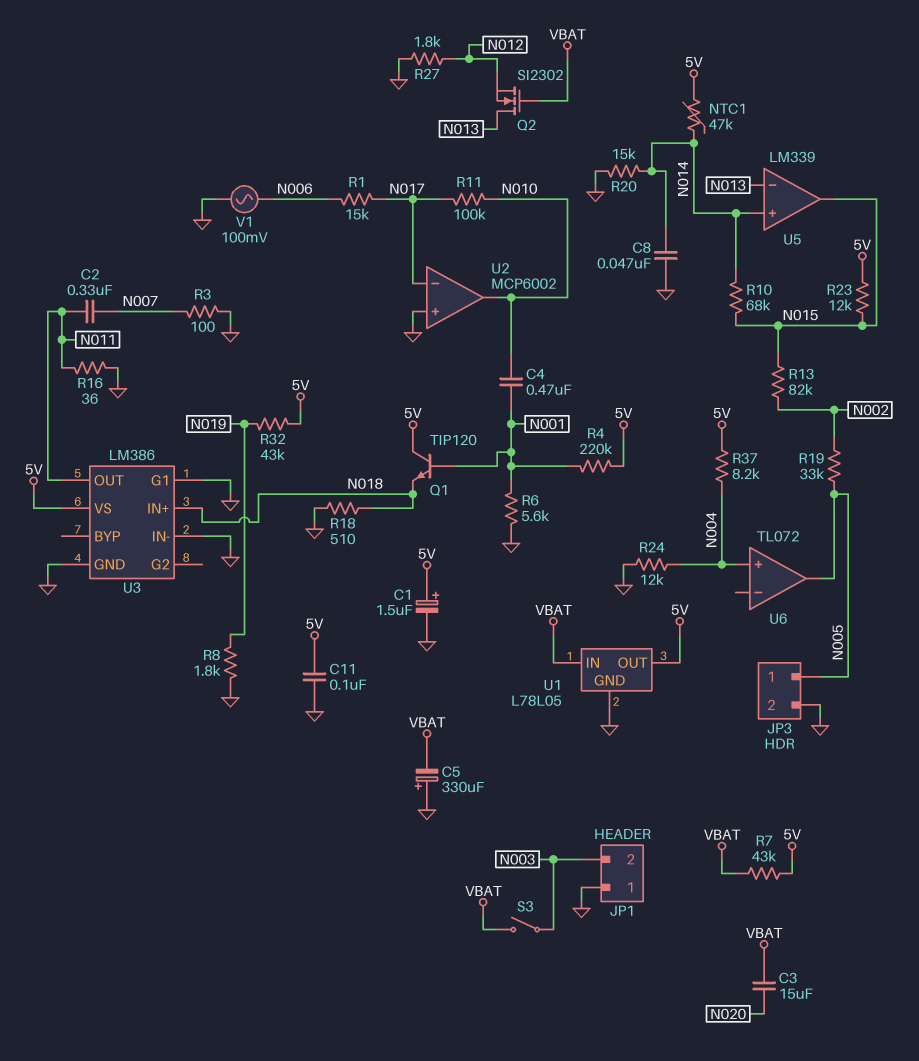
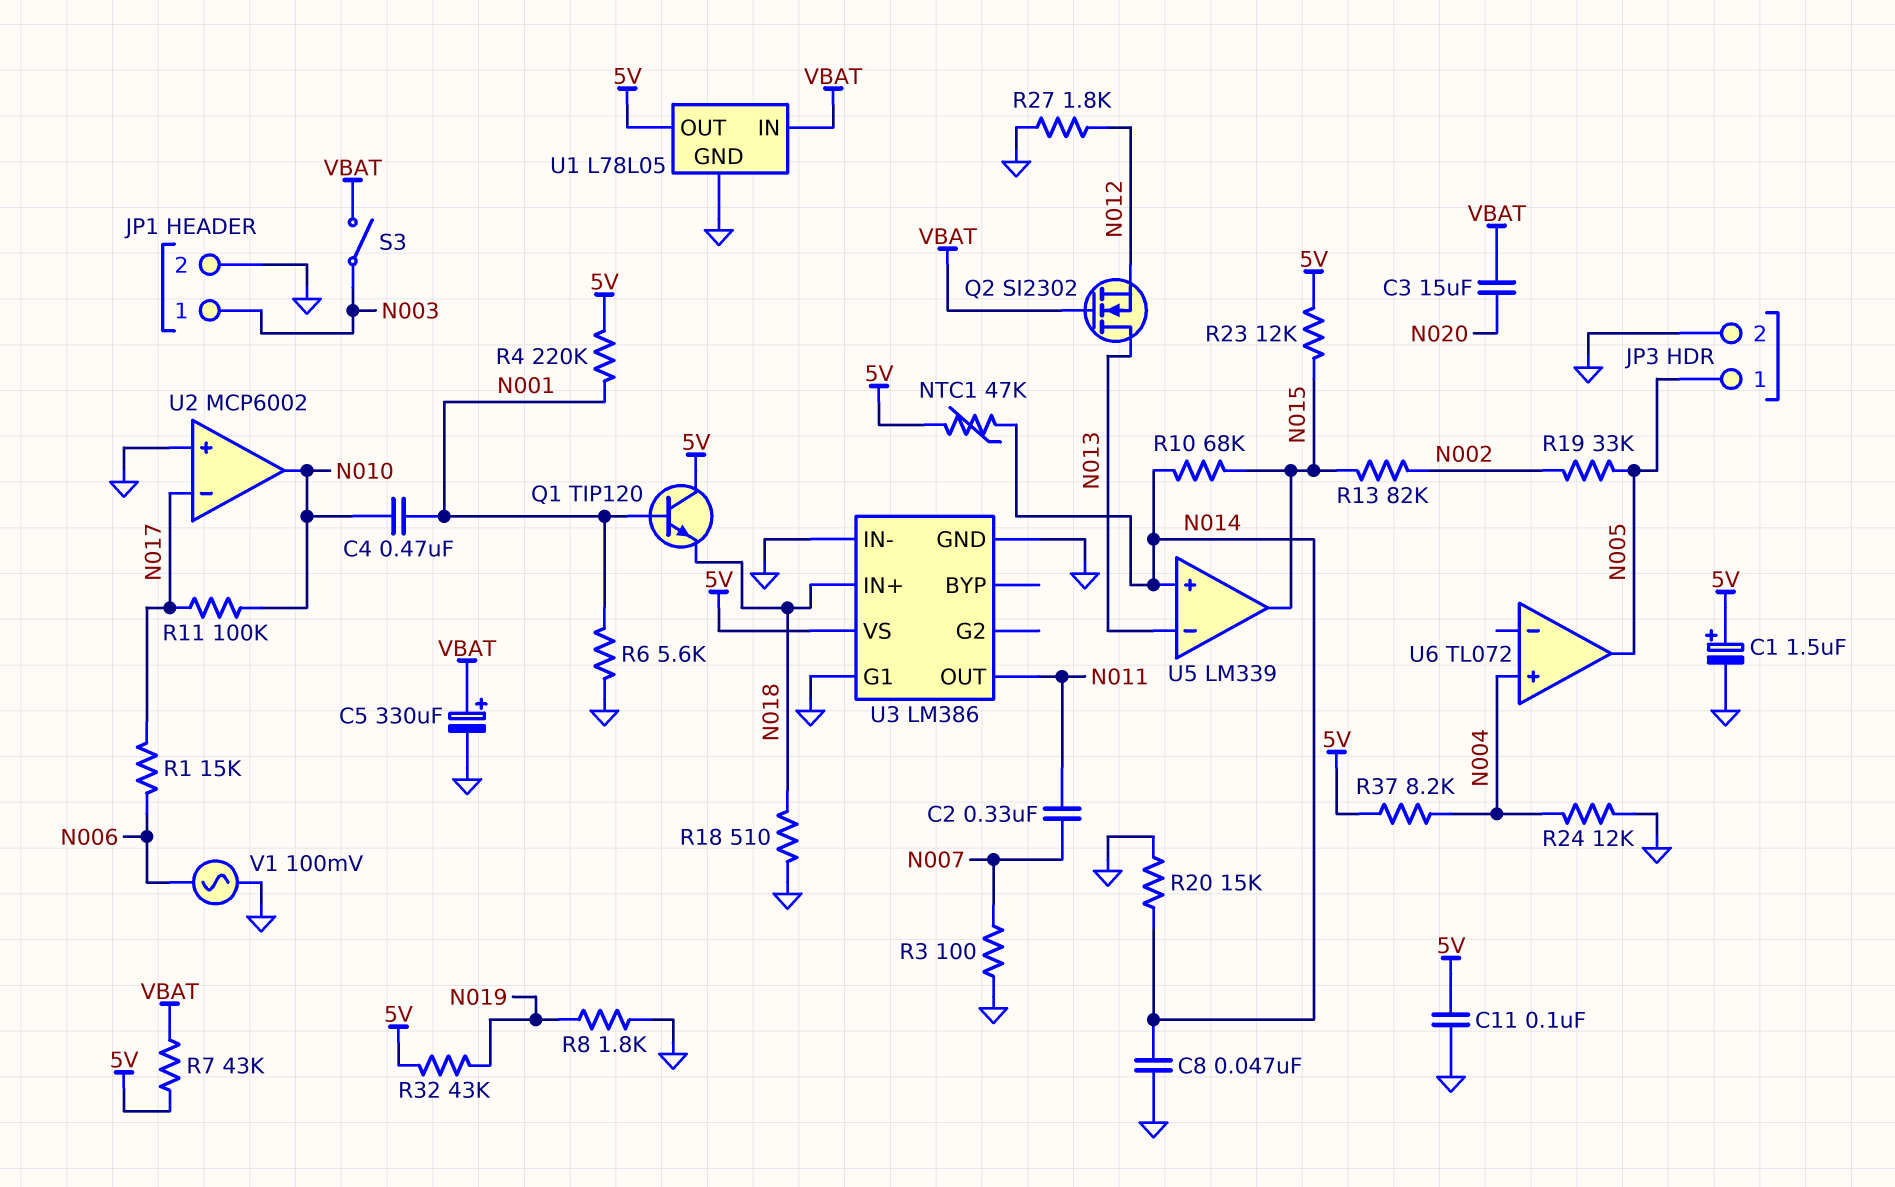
C5: 330uF (plus GND, minus VBAT) -> 330uF (plus VBAT, minus GND)
JP1 pin 1: GND -> N003
JP1 pin 2: N003 -> GND
R16: 36 (GND, N011) -> none

